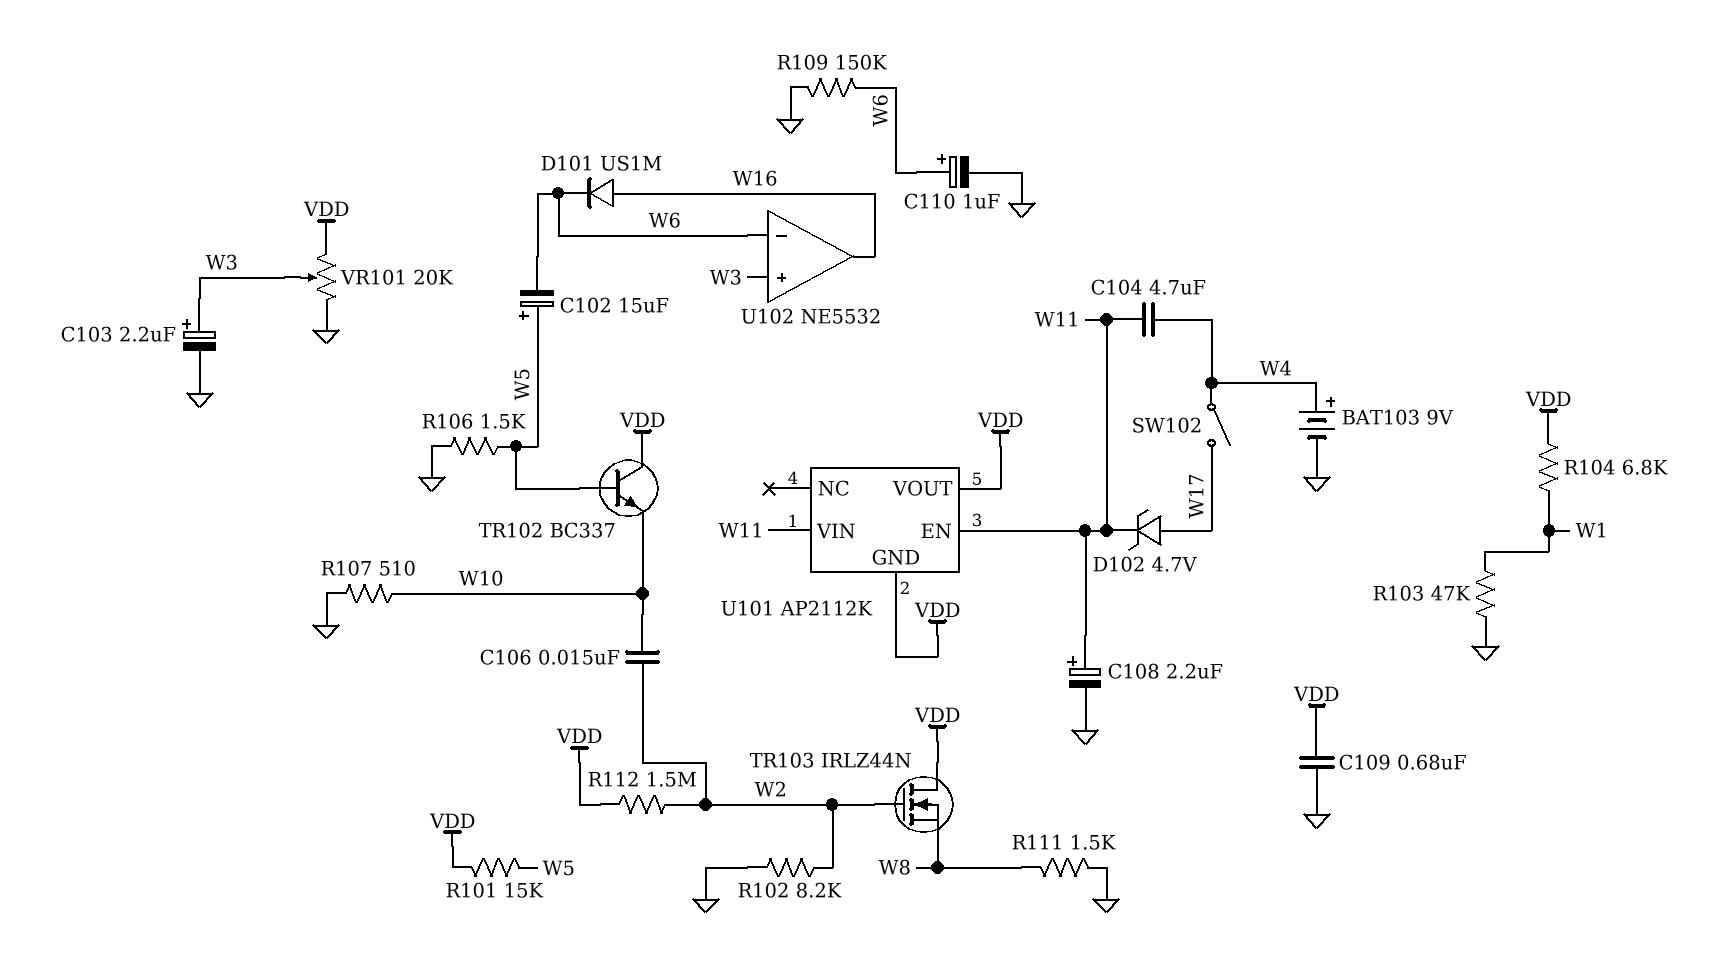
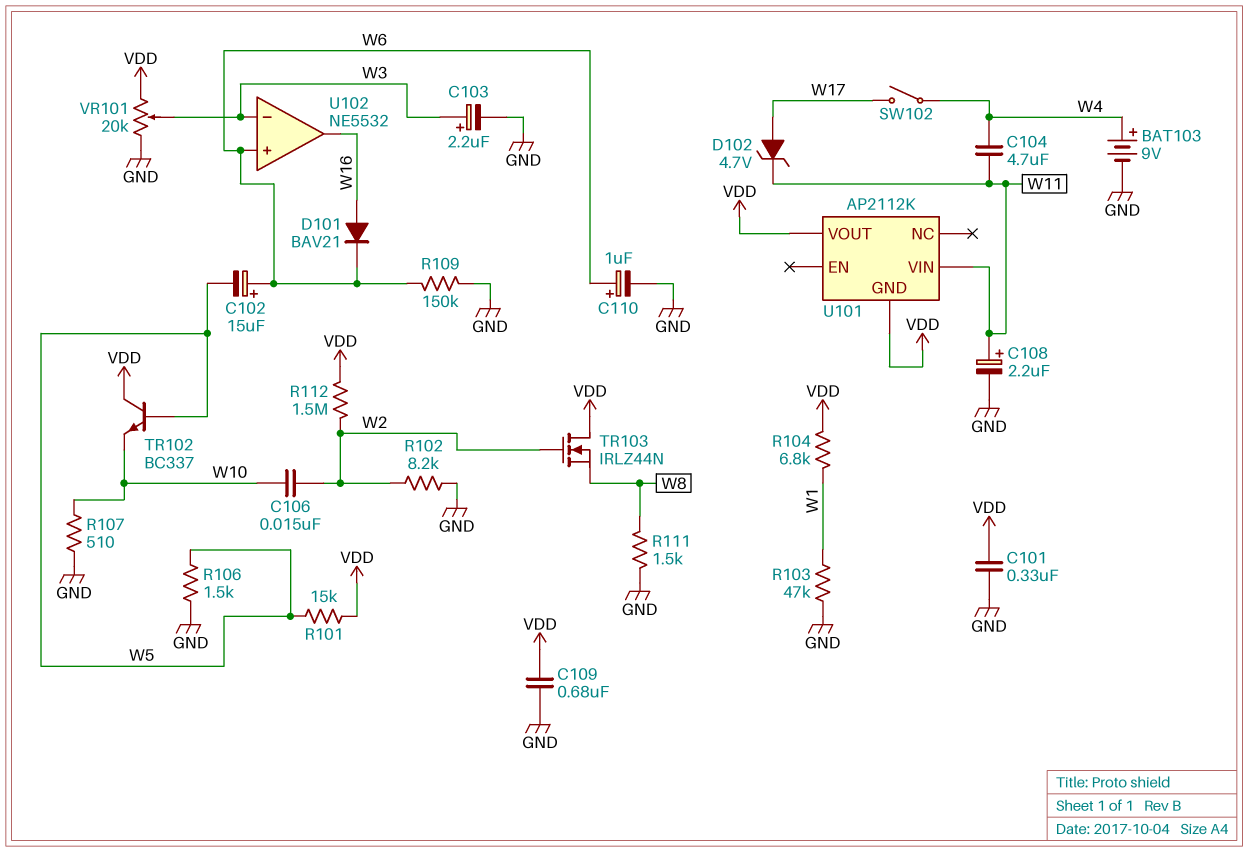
C101: none -> 330nF (GND, VDD)
C102: 15uF (plus W5, minus W6) -> 15uF (plus W6, minus W5)
D101: diode US1M (A W16, K W6) -> diode BAV21 (A W16, K W6)
U101 pin EN: W11 -> none
U102 pin in+: W3 -> W6
U102 pin in-: W6 -> W3

